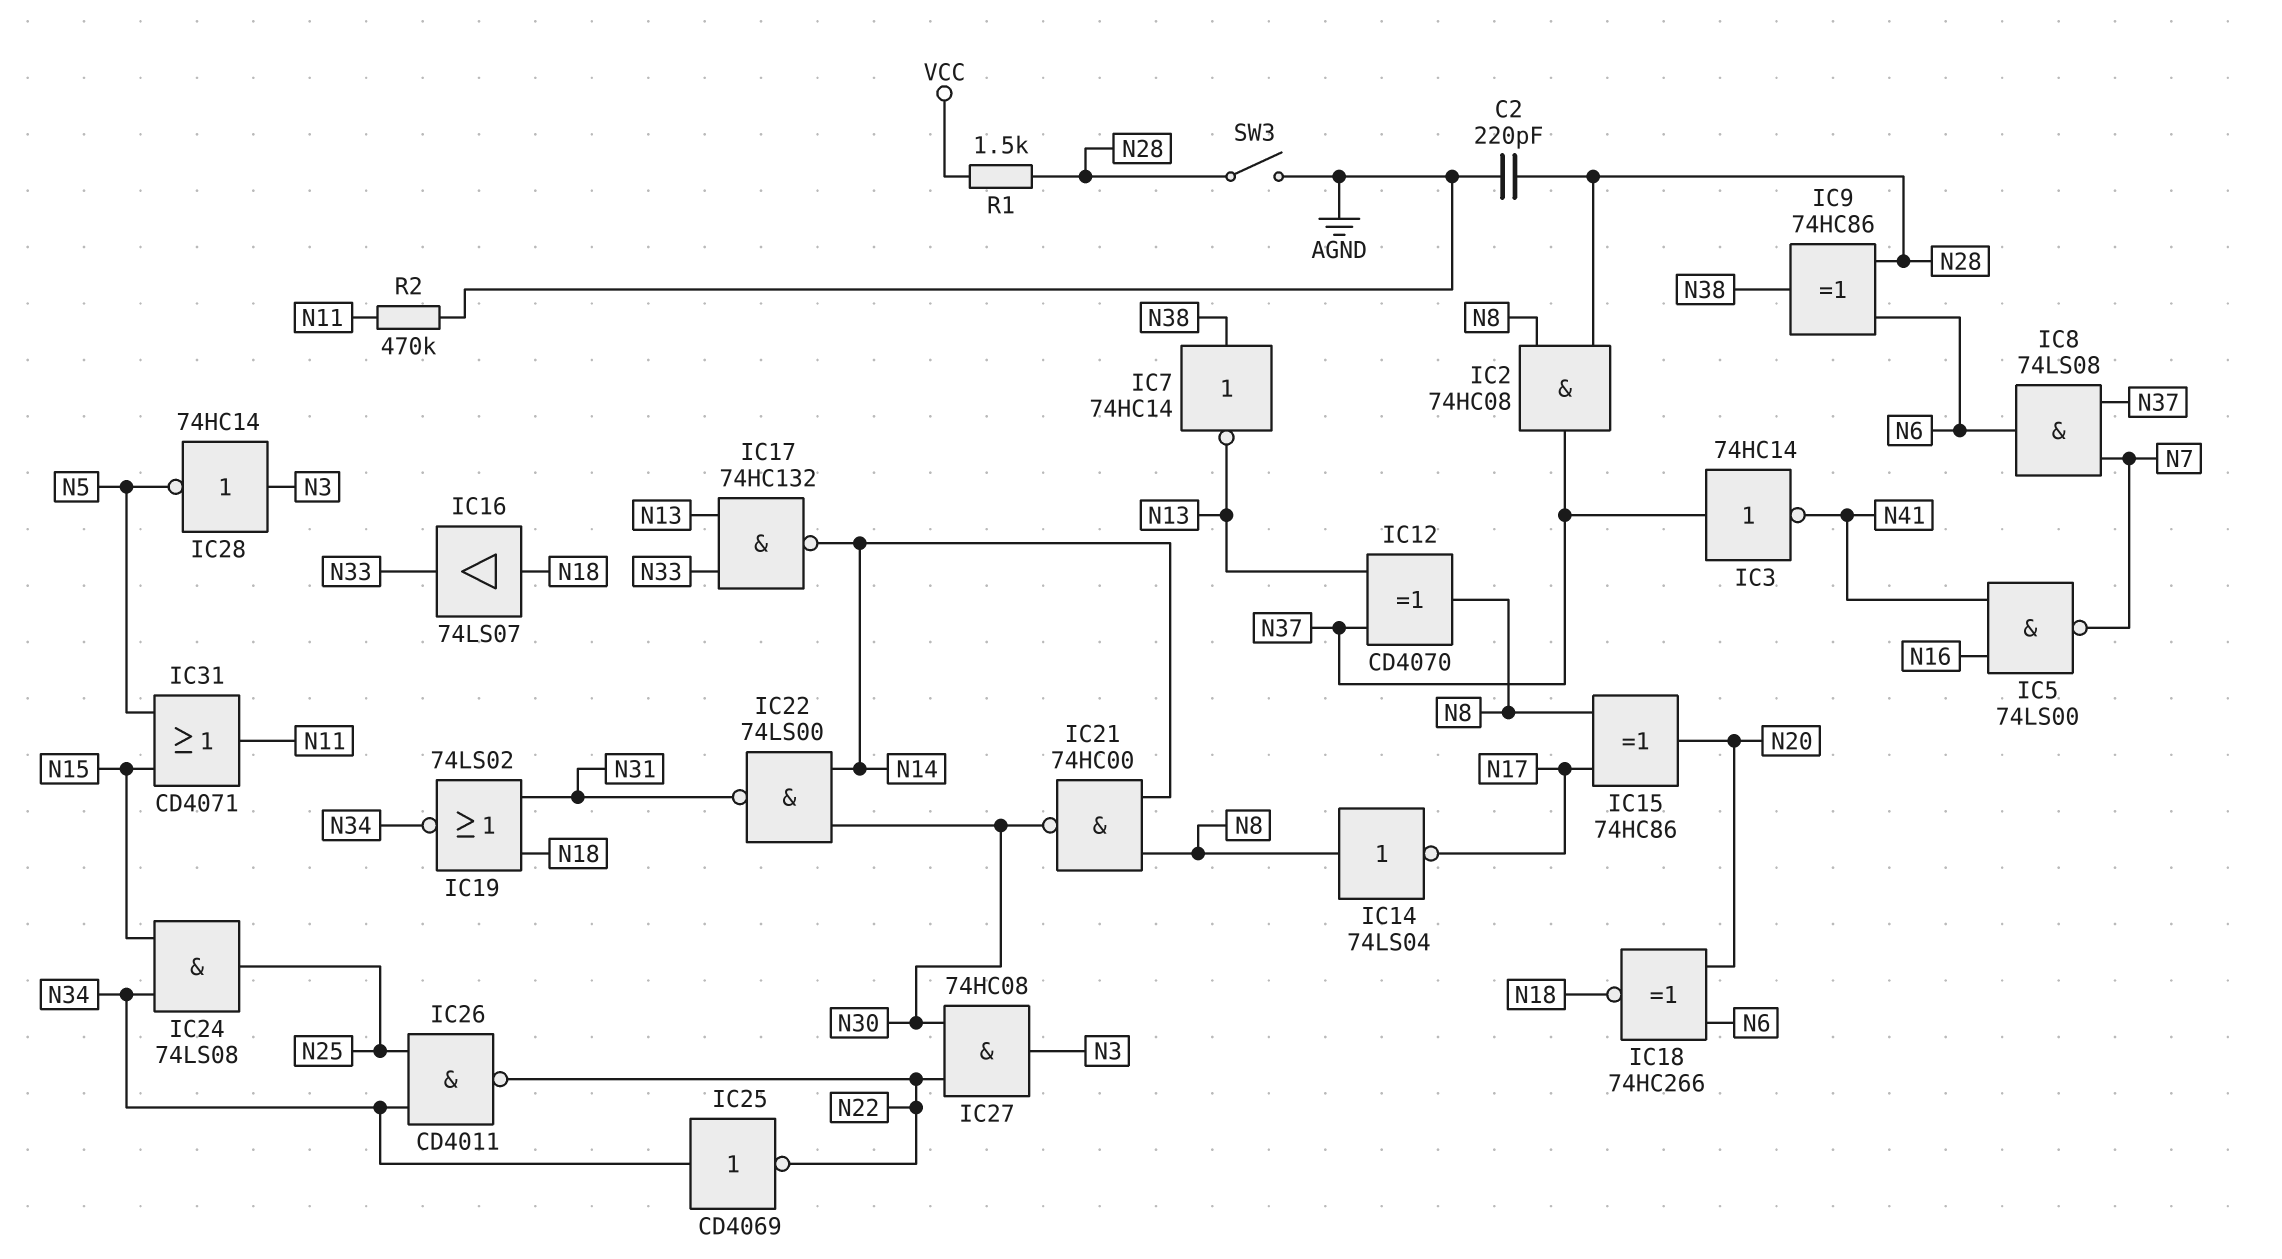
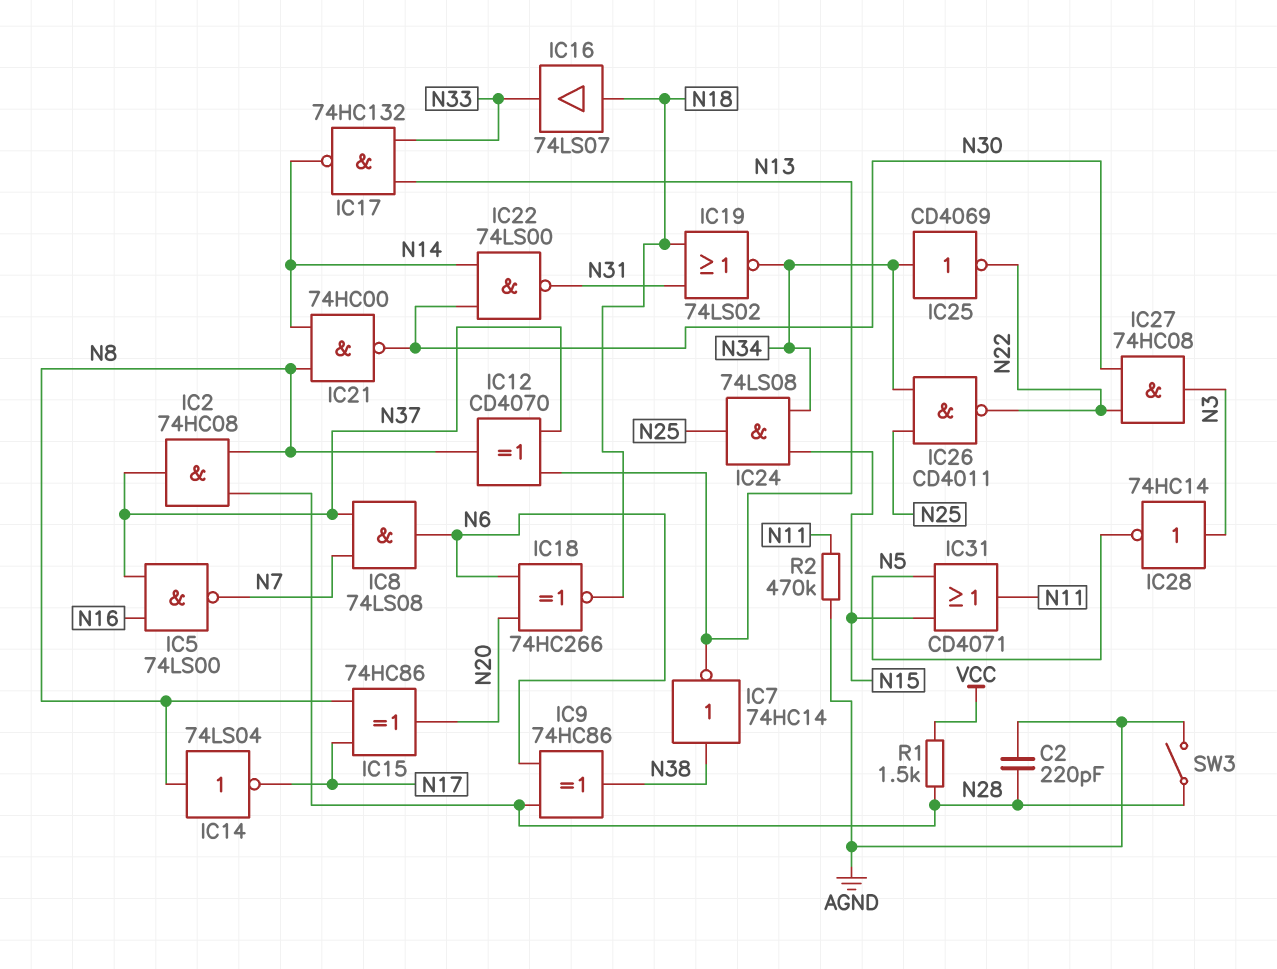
IC3: NOT 74HC14 (in N37, out N41) -> none
IC5: NAND 74LS00 (in N16, in N41, out N7) -> NAND 74LS00 (in N16, in N37, out N7)

